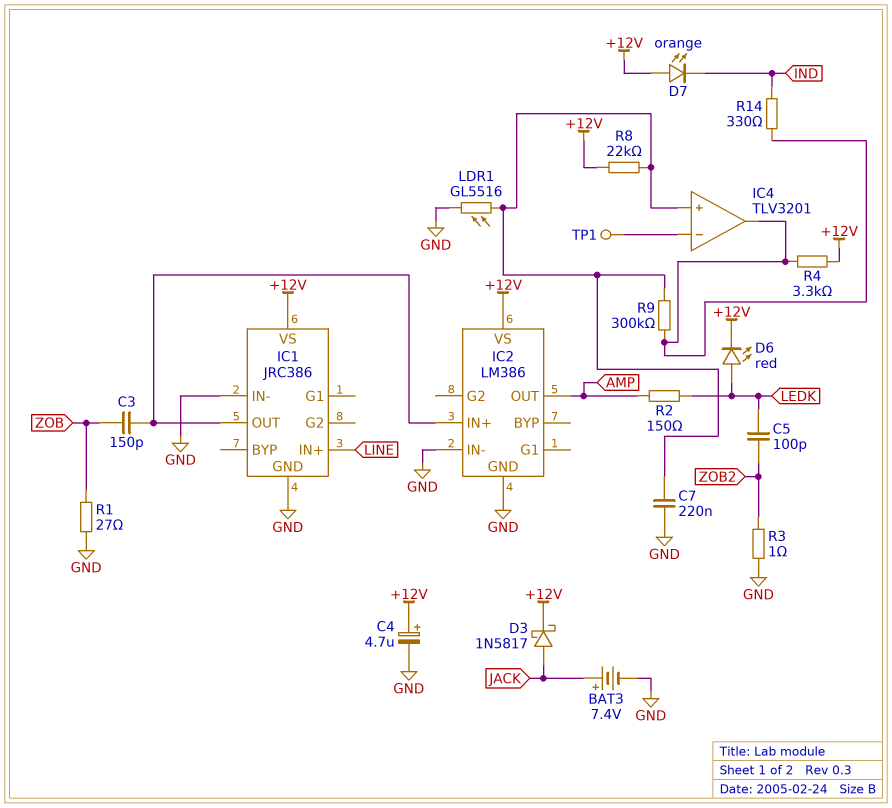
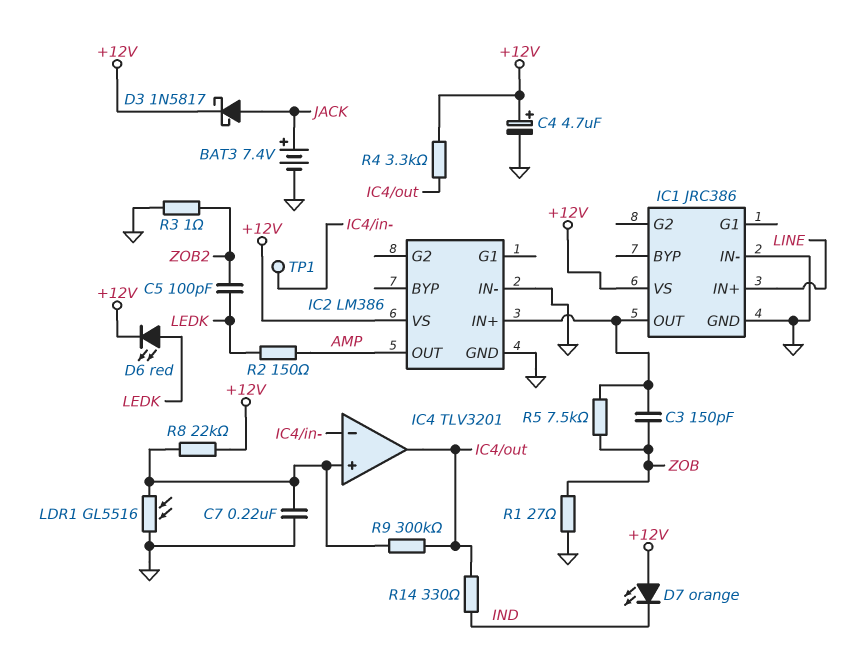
R5: none -> 7.5k (IC1/OUT, ZOB)

